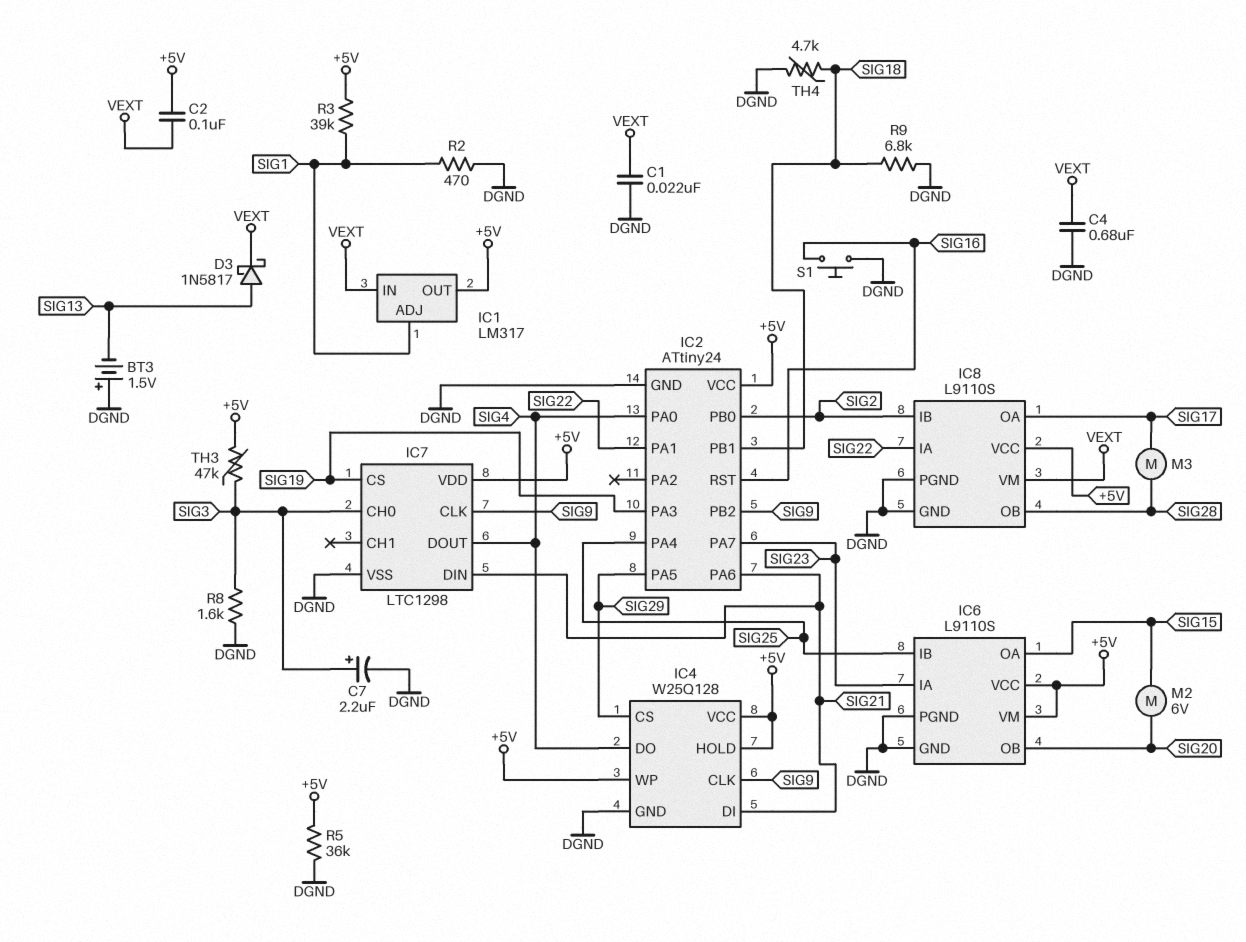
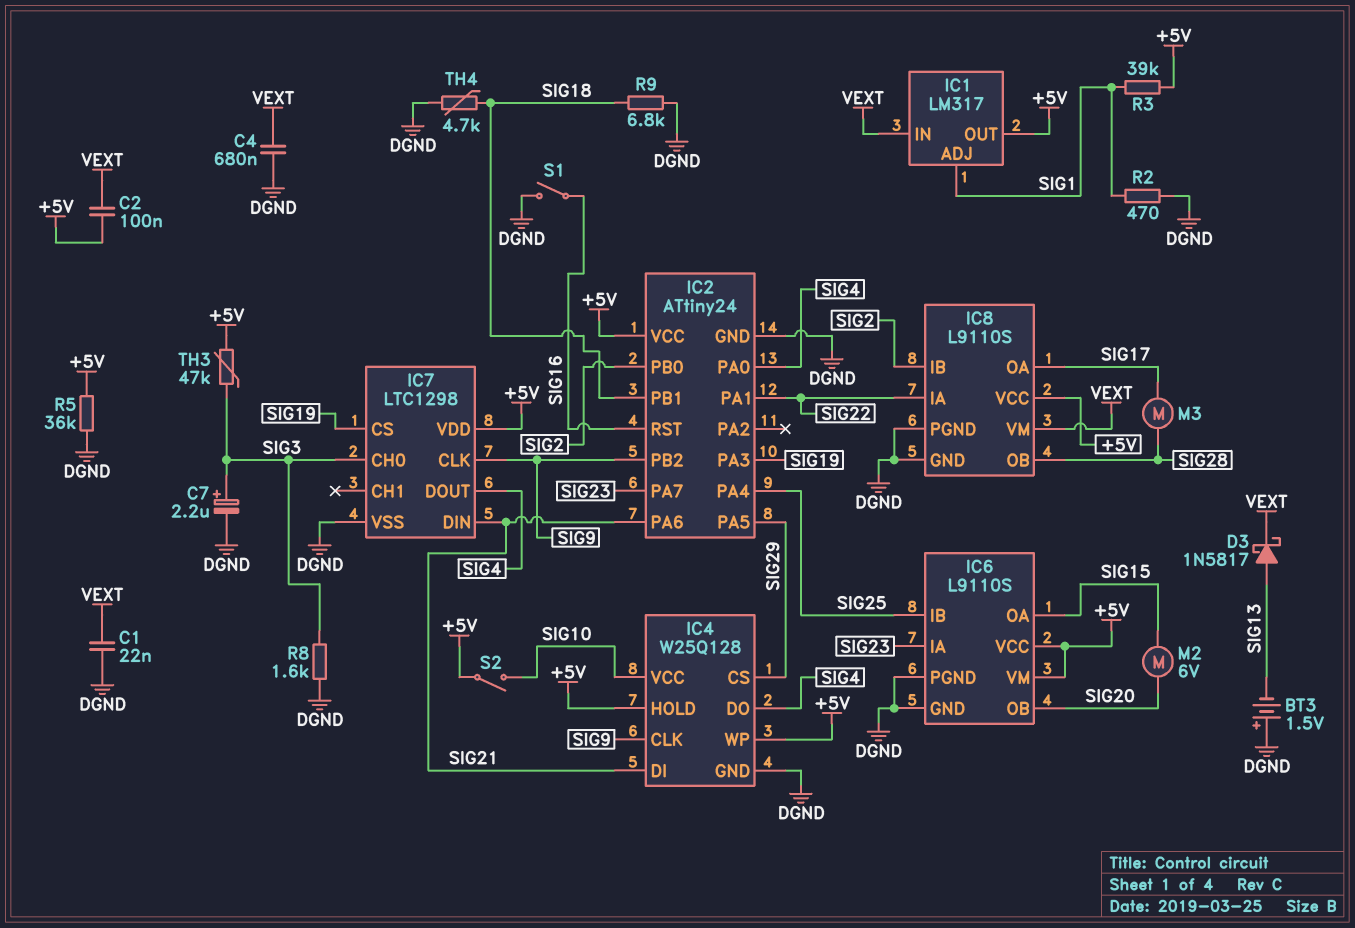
IC4 pin VCC: +5V -> SIG10
S1: button (DGND, SIG16) -> switch (DGND, SIG16)
S2: none -> switch (+5V, SIG10)

